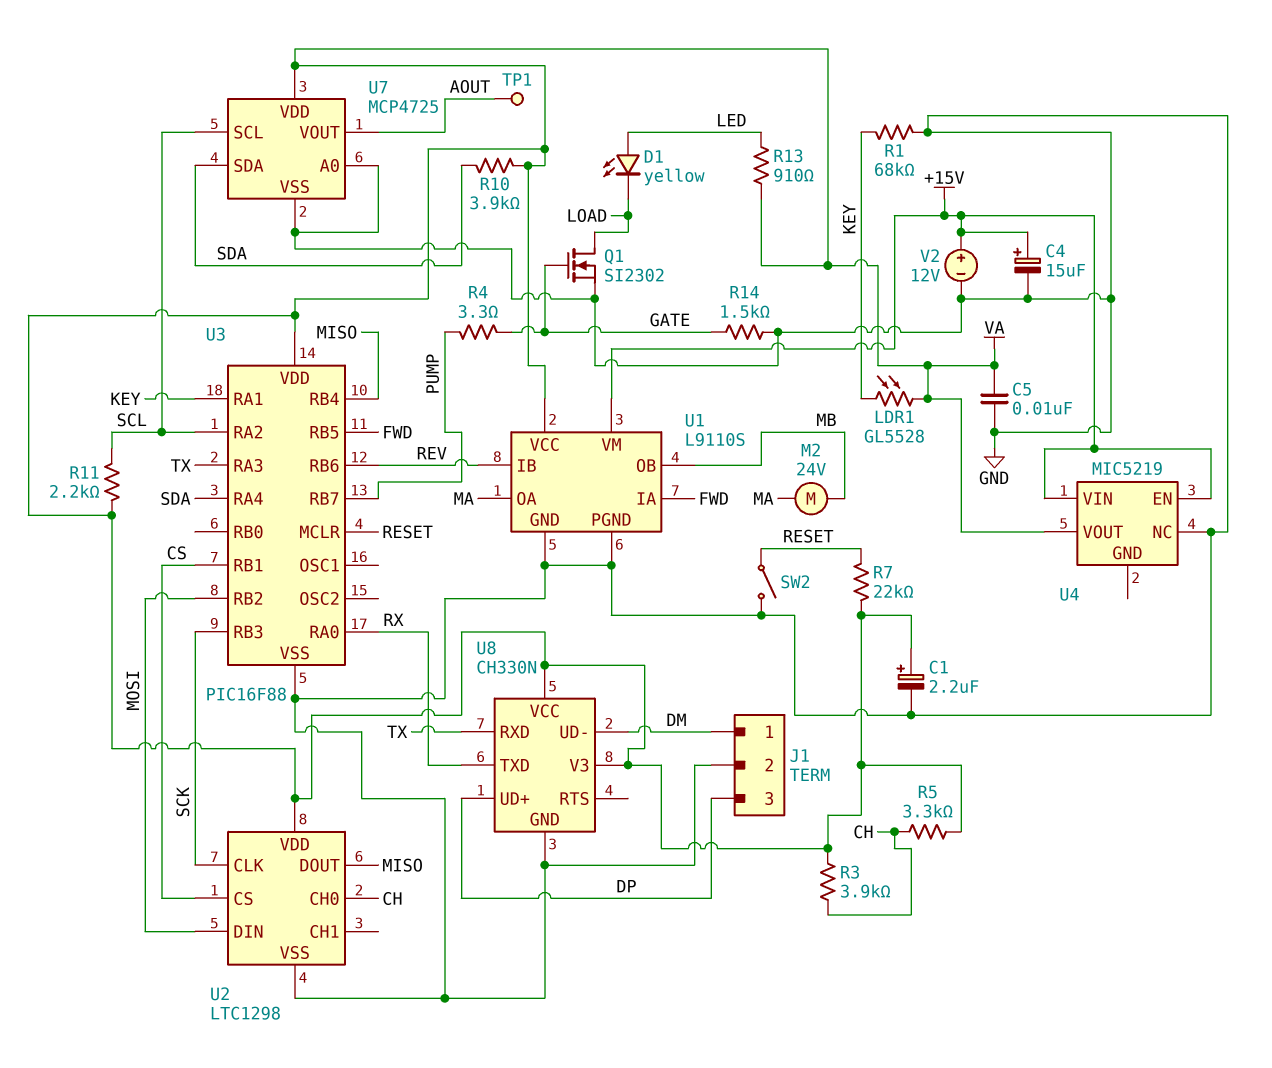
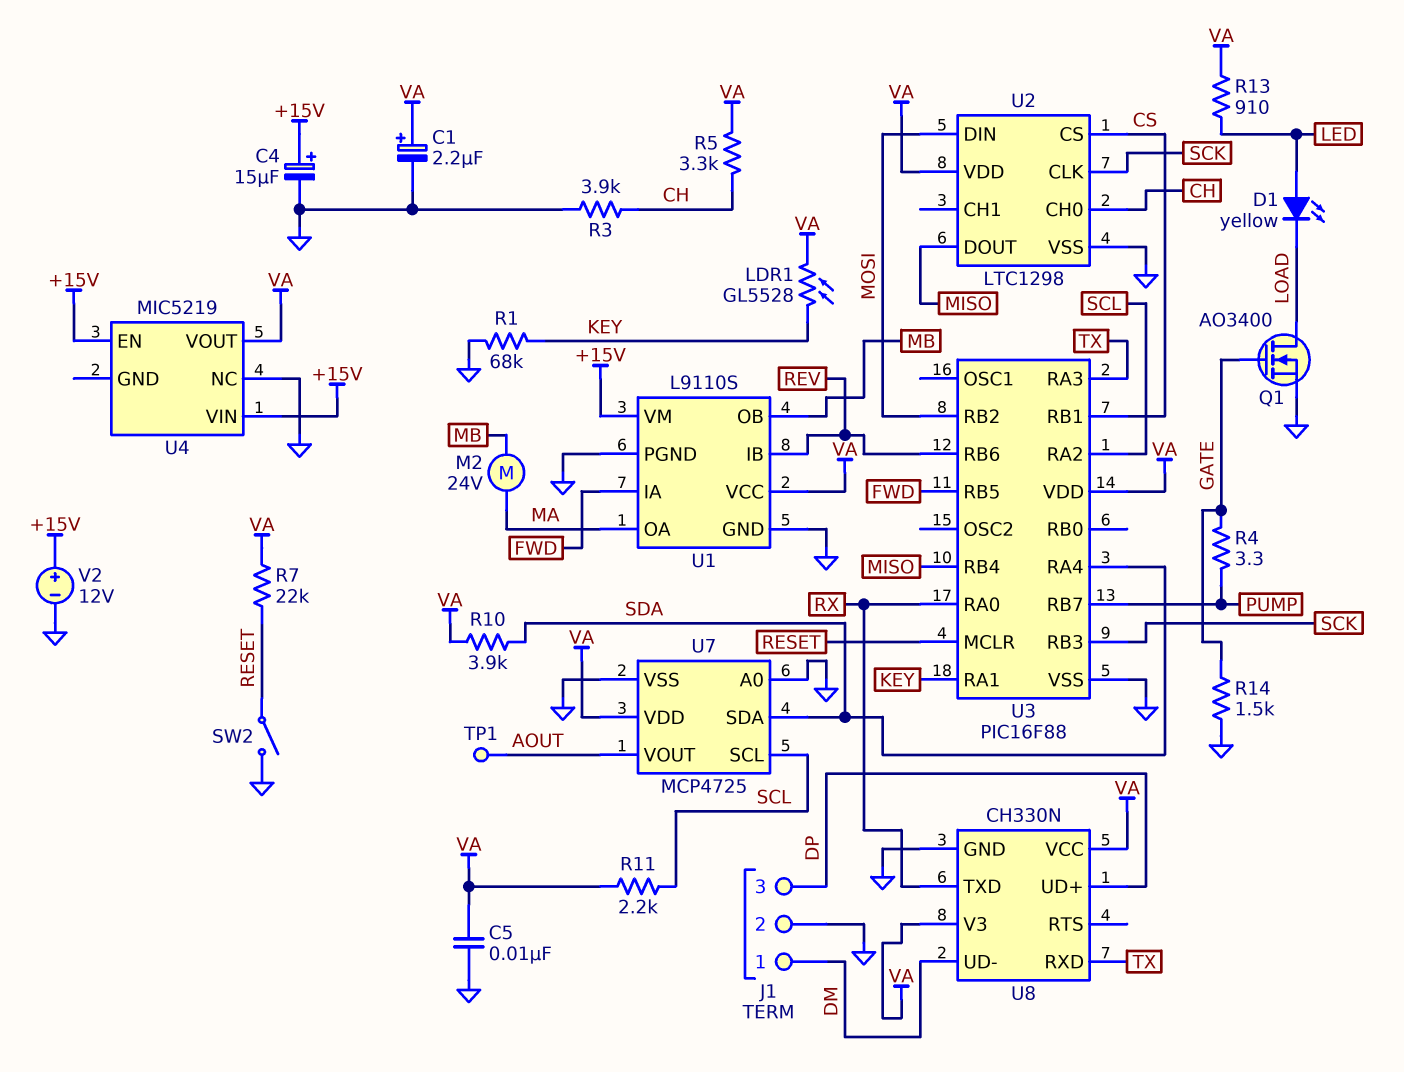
Q1: NMOS SI2302 (G GATE, D LOAD, S GND) -> NMOS AO3400 (G GATE, D LOAD, S GND)
R3: 3.9k (CH, VA) -> 3.9k (CH, GND)

